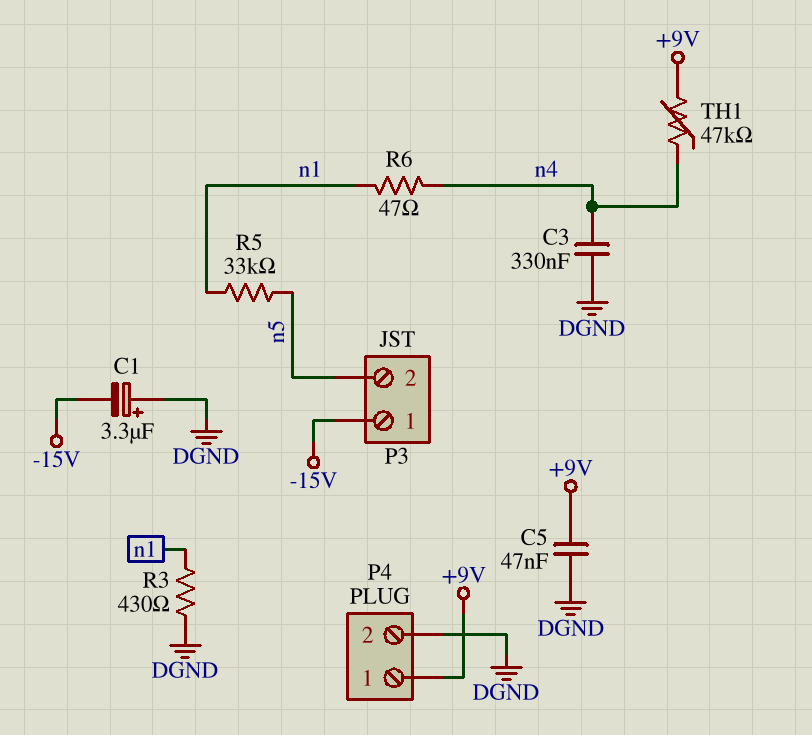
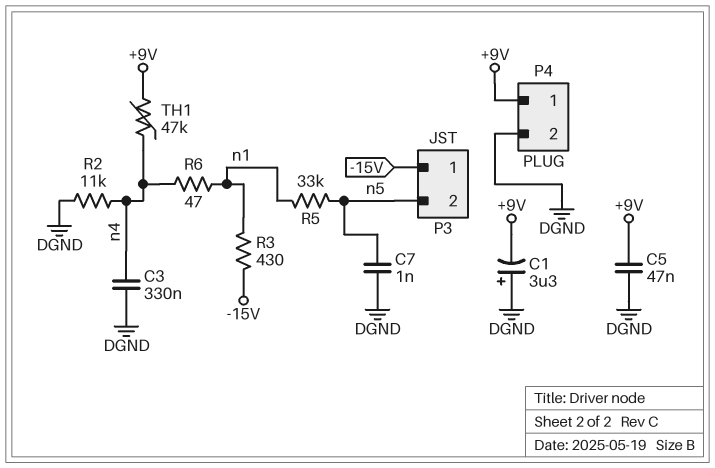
C1: 3.3uF (plus DGND, minus -15V) -> 3.3uF (plus DGND, minus +9V)
C7: none -> 1nF (DGND, n5)
R2: none -> 11k (DGND, n4)
R3: 430 (DGND, n1) -> 430 (-15V, n1)

